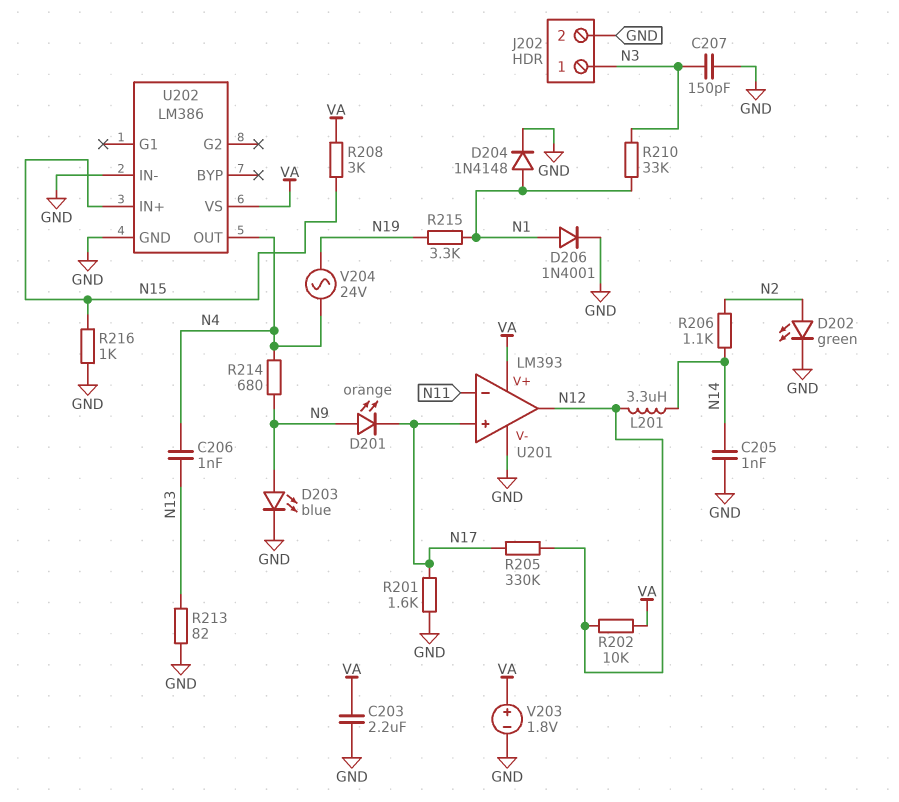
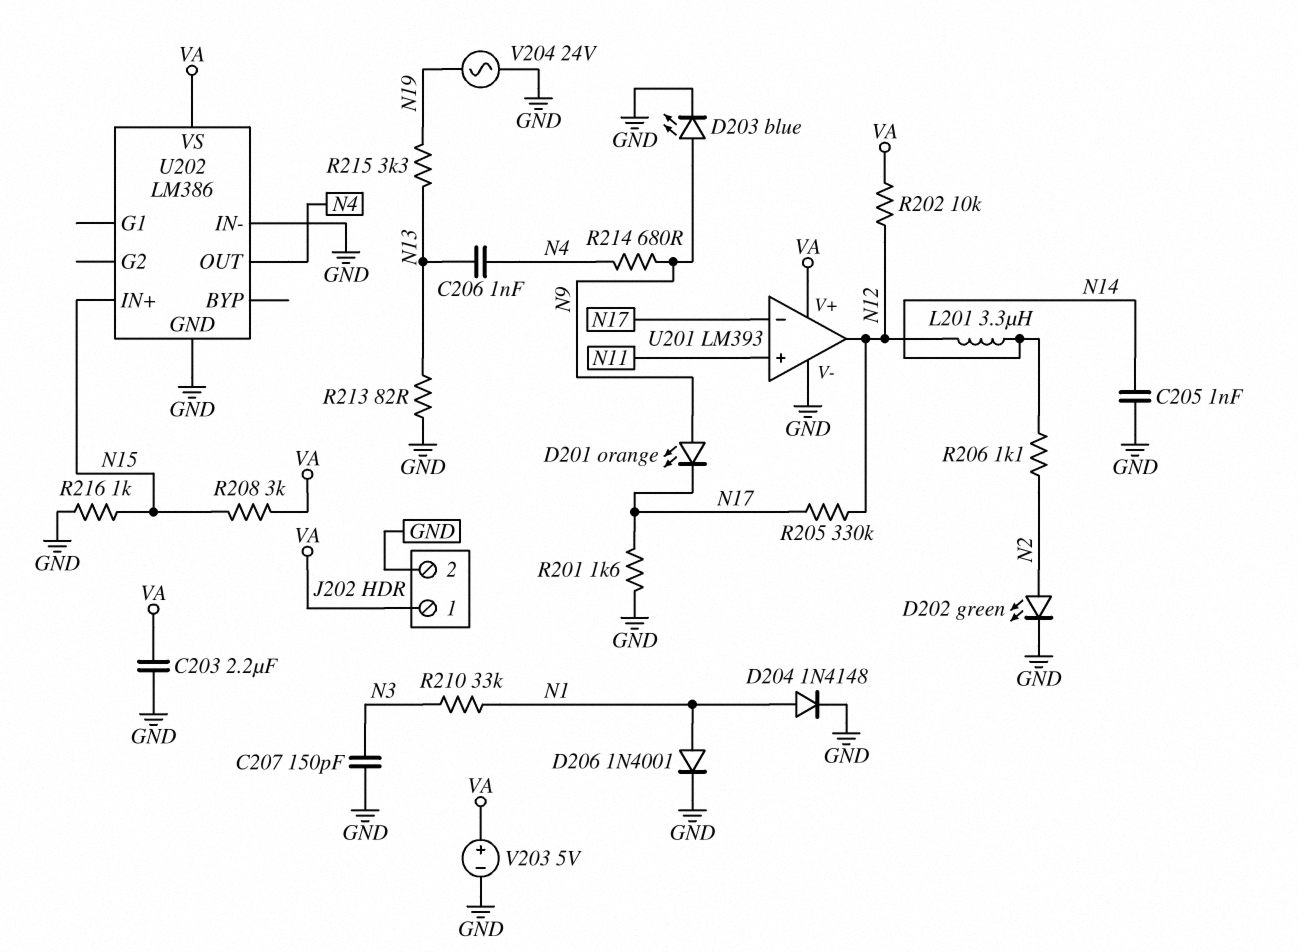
J202 pin 1: N3 -> VA
R215: 3.3k (N1, N19) -> 3.3k (N13, N19)
U201 pin in+: N17 -> N11
U201 pin in-: N11 -> N17
V203: 1.8V (plus VA, minus GND) -> 5V (plus VA, minus GND)
V204: AC 24V (N4, N19) -> AC 24V (GND, N19)

